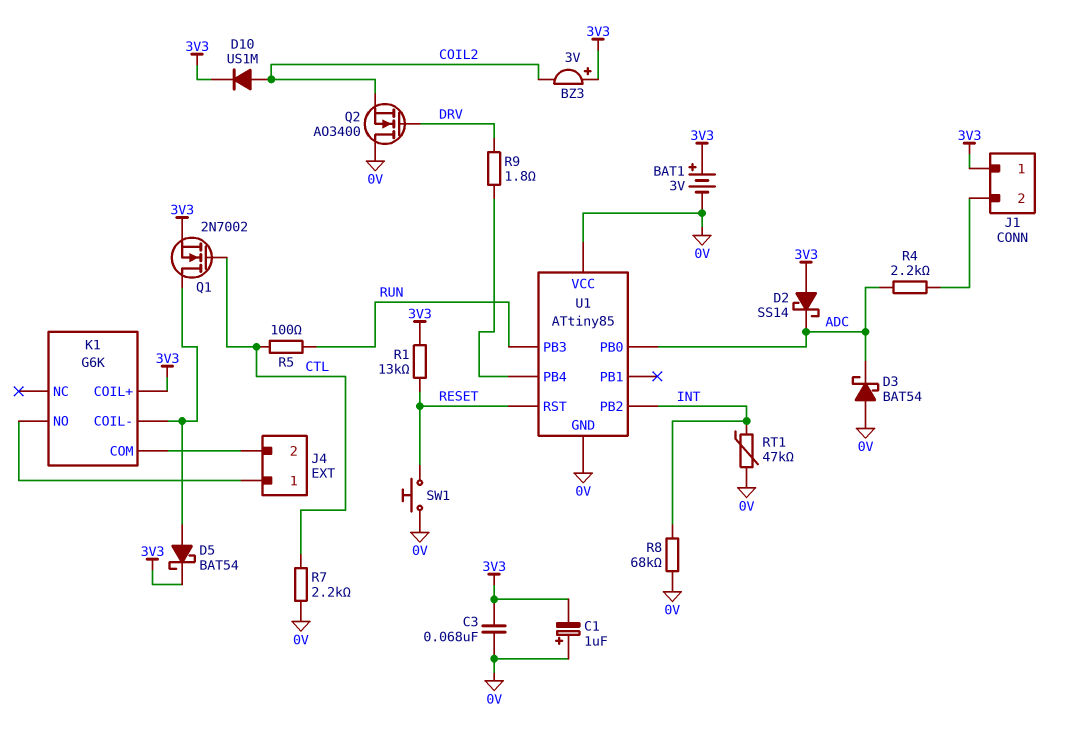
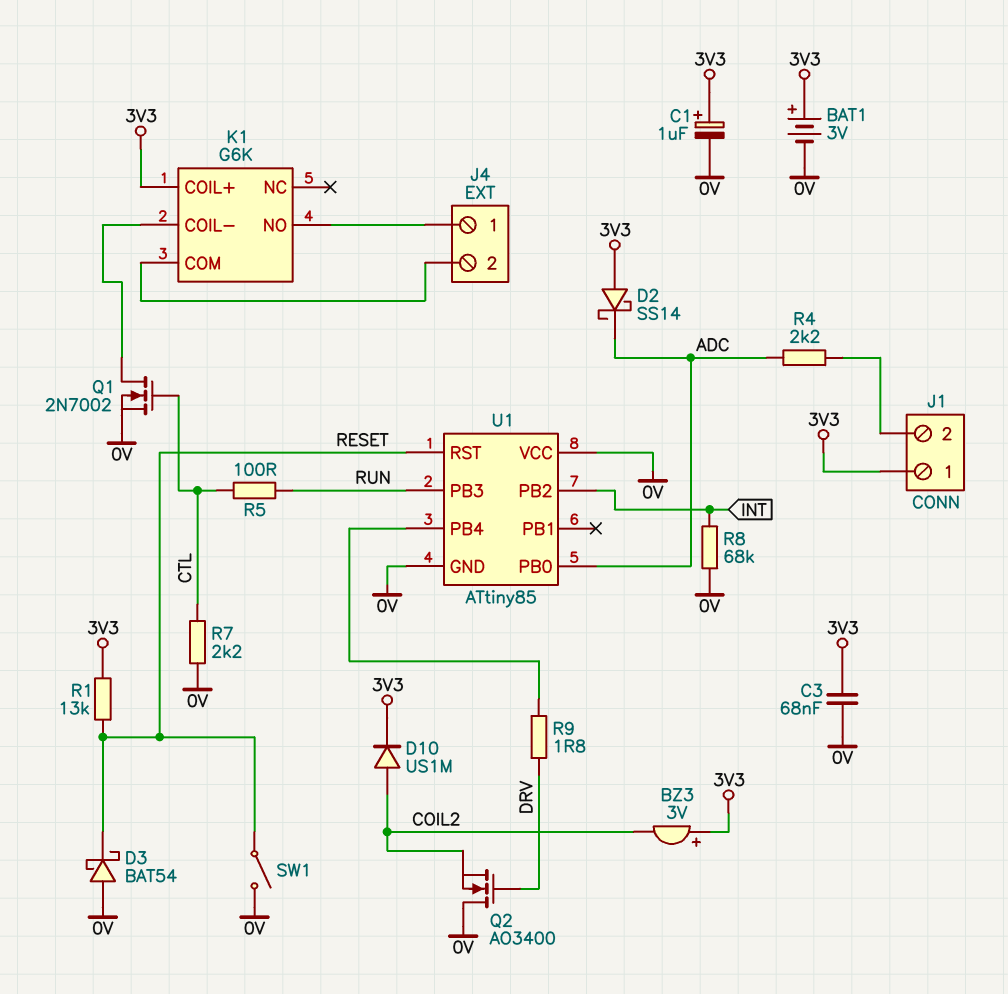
C1: 1uF (plus 0V, minus 3V3) -> 1uF (plus 3V3, minus 0V)
D3: schottky BAT54 (A 0V, K ADC) -> schottky BAT54 (A 0V, K RESET)
D5: schottky BAT54 (A K1/COIL-, K 3V3) -> none
Q1: NMOS 2N7002 (G CTL, D K1/COIL-, S 3V3) -> NMOS 2N7002 (G CTL, D K1/COIL-, S 0V)
RT1: 47k (0V, INT) -> none
SW1: button (0V, RESET) -> switch (0V, RESET)

